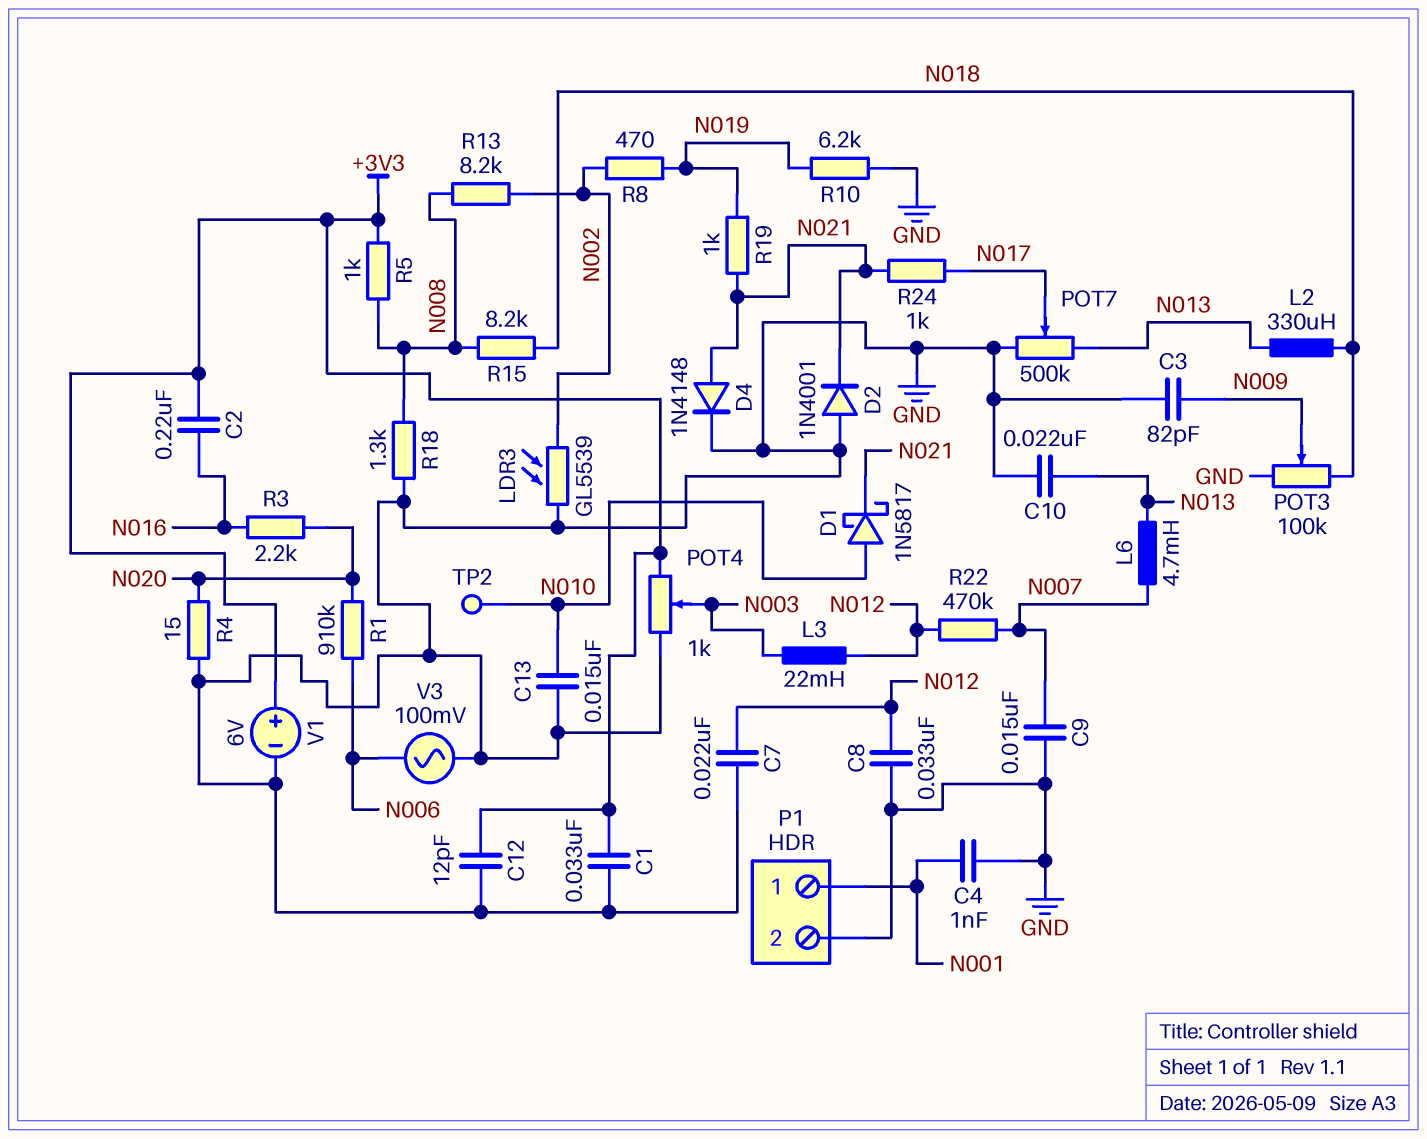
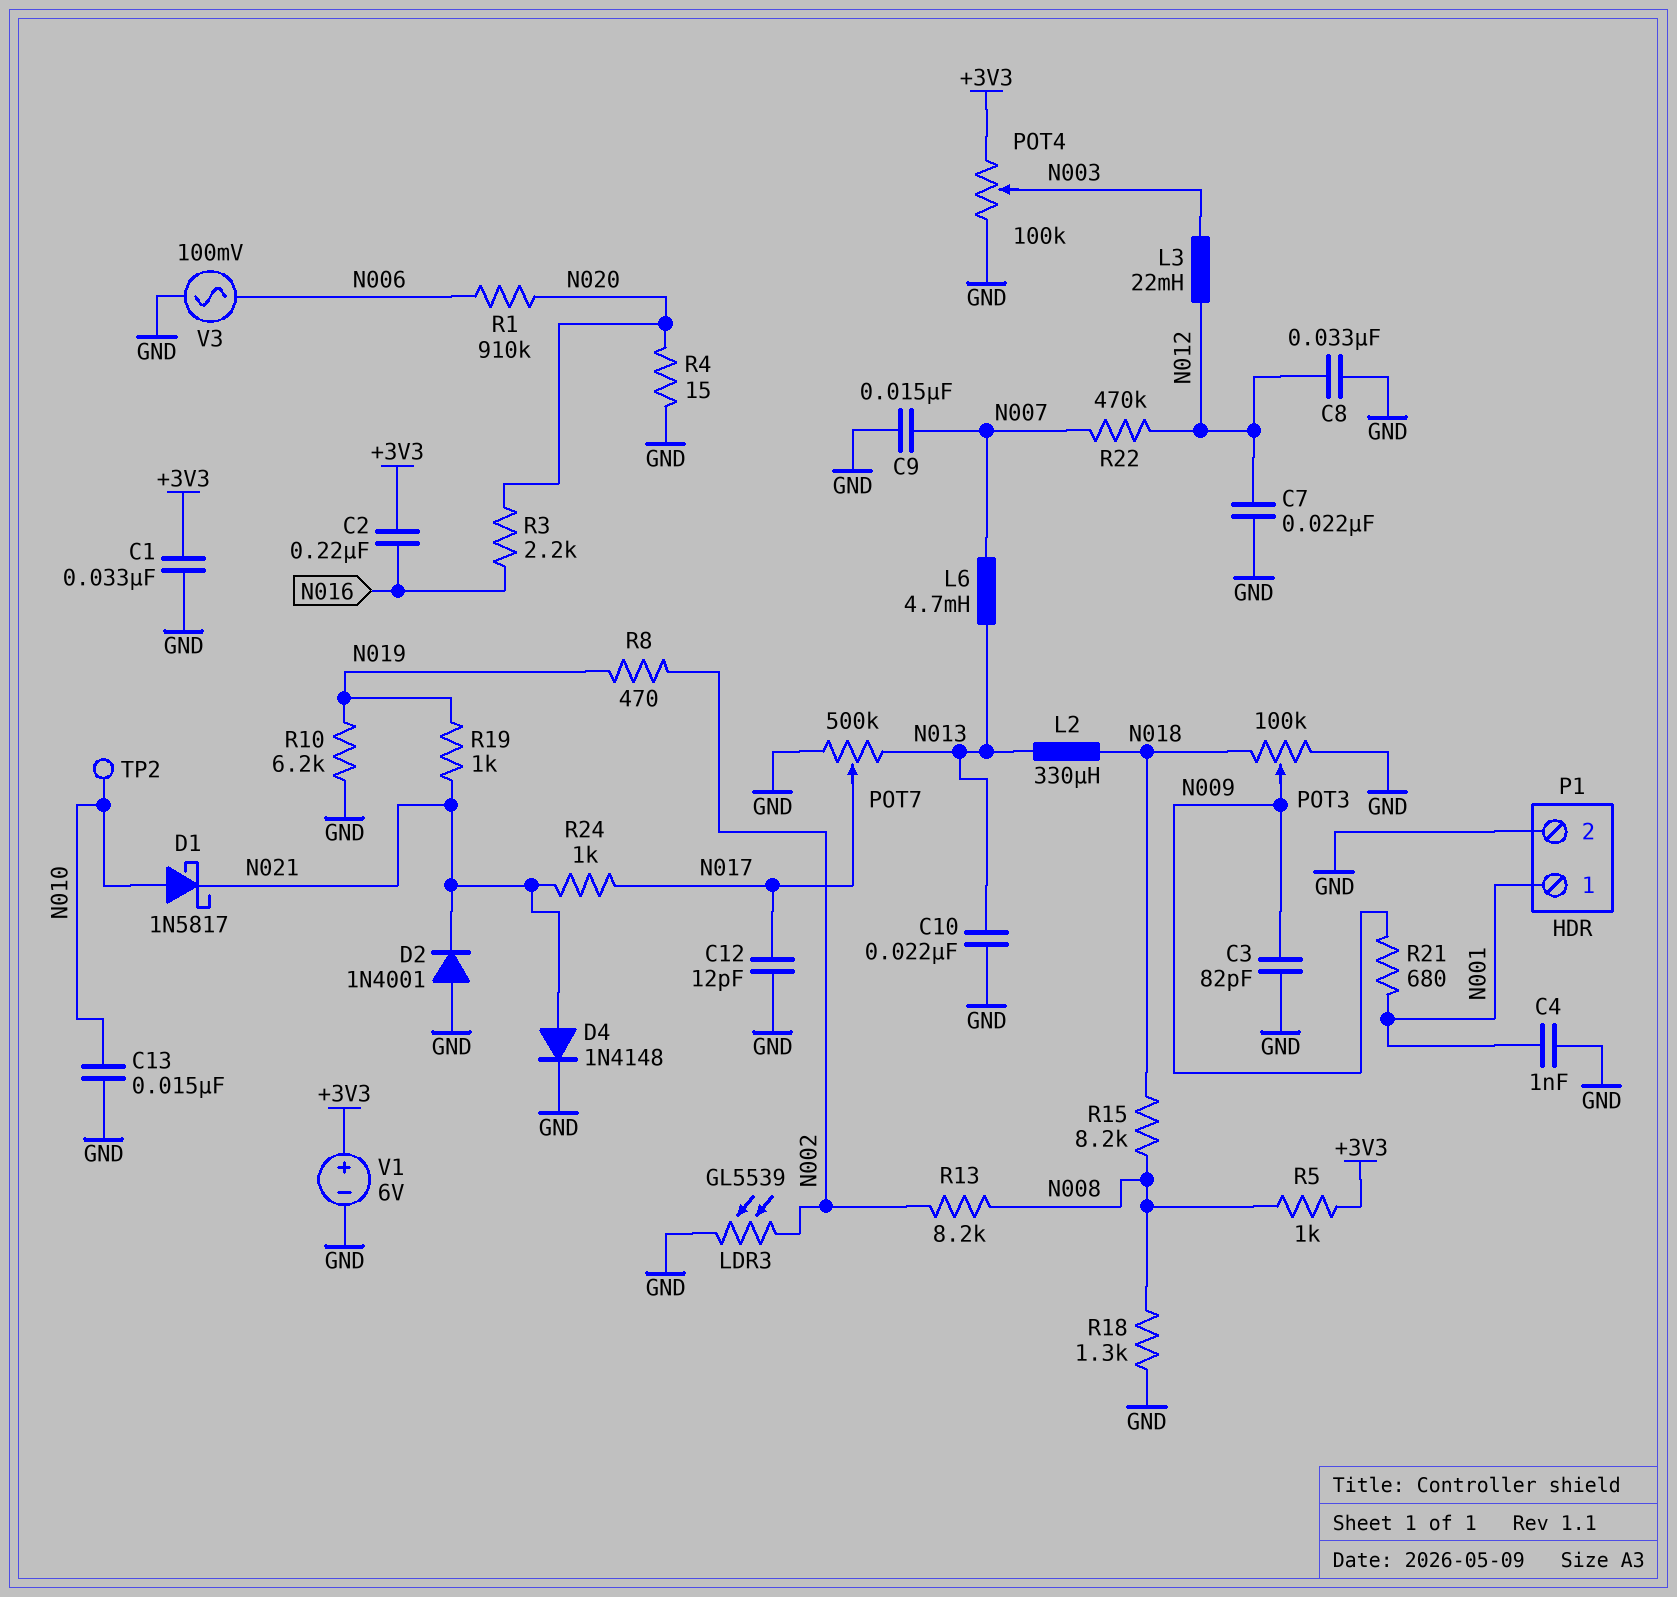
C12: 12pF (+3V3, GND) -> 12pF (GND, N017)
POT4: 1k (+3V3, GND, wiper N003) -> 100k (+3V3, GND, wiper N003)
R21: none -> 680 (N001, N009)

